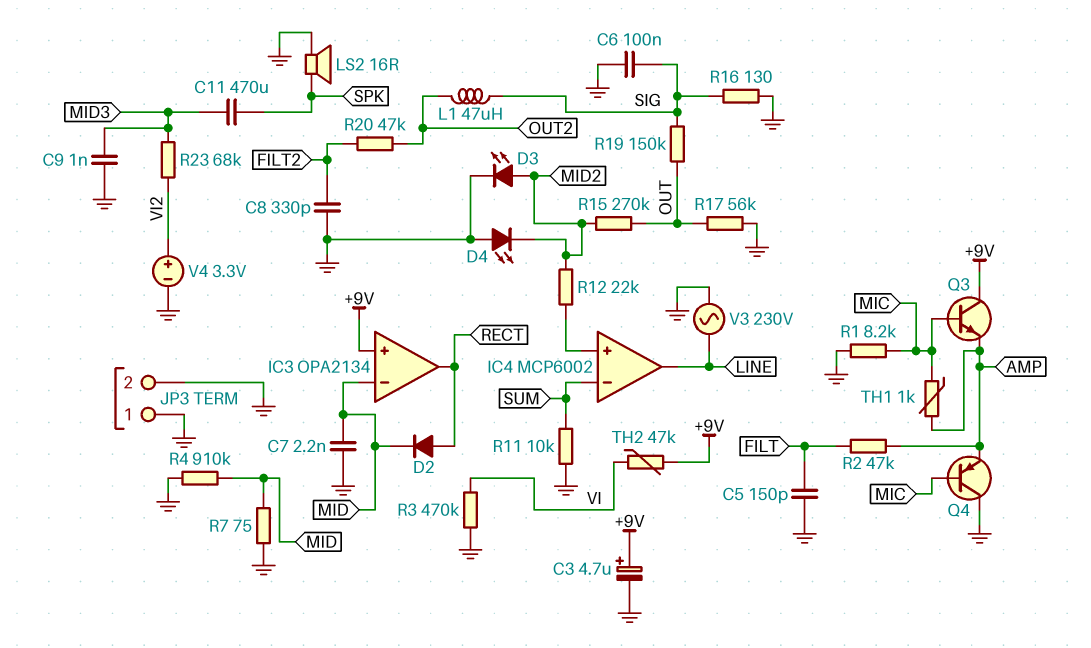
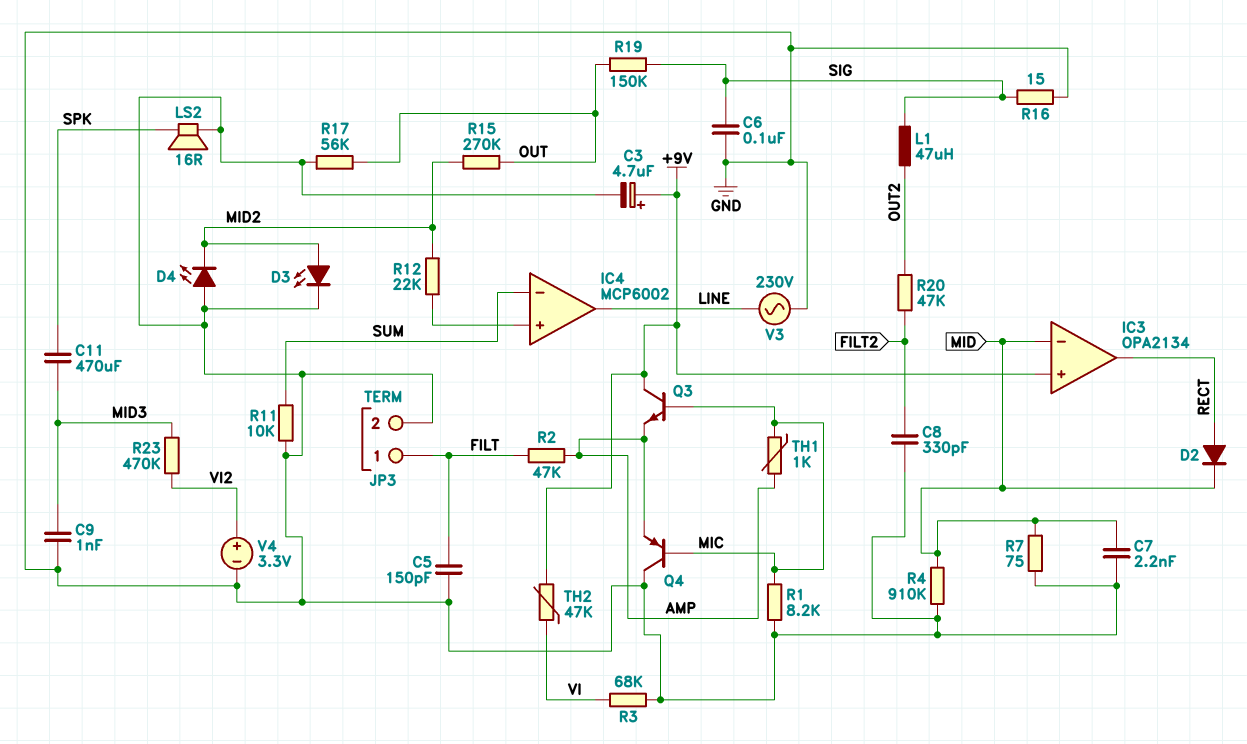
JP3 pin 1: GND -> FILT
R3: 470k (GND, VI) -> 68k (GND, VI)
R16: 130 (GND, SIG) -> 15 (GND, SIG)
R23: 68k (MID3, VI2) -> 470k (MID3, VI2)

